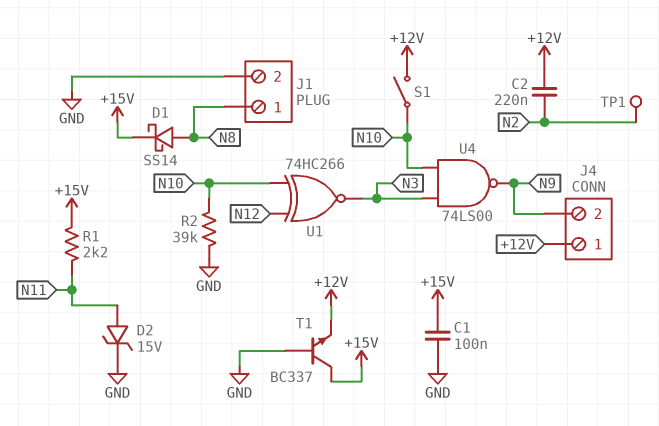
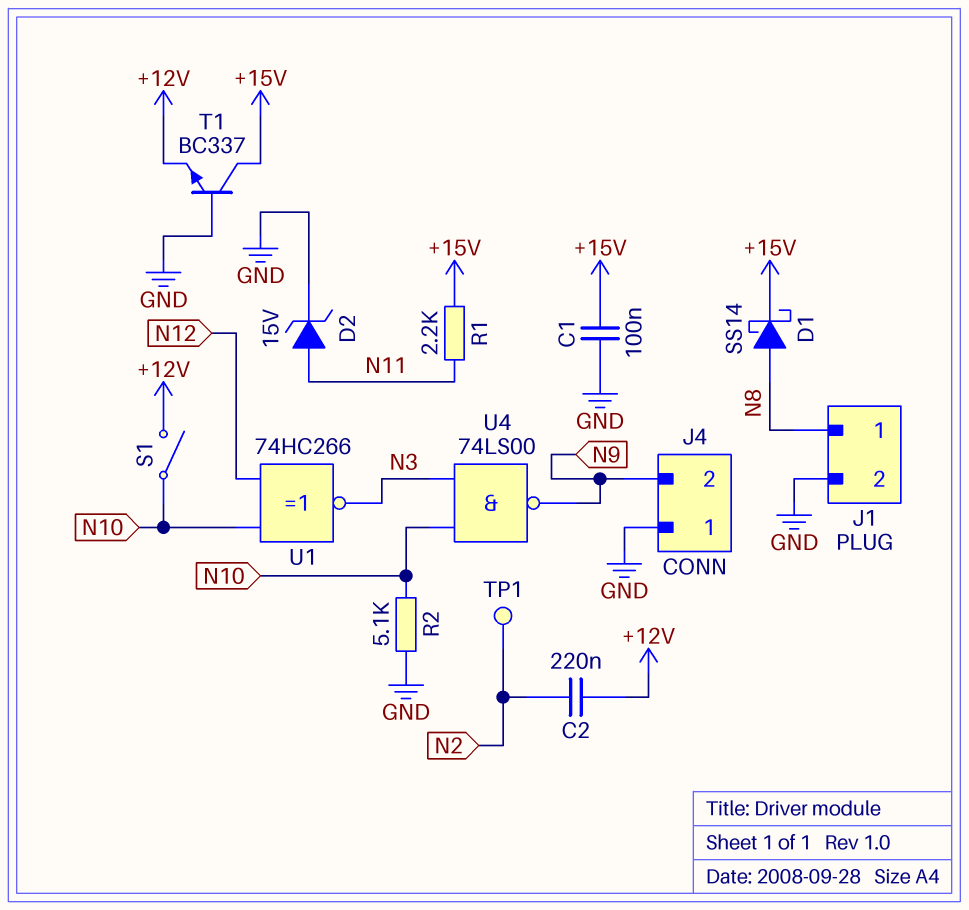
J4 pin 1: +12V -> GND
R2: 39k (GND, N10) -> 5.1k (GND, N10)

